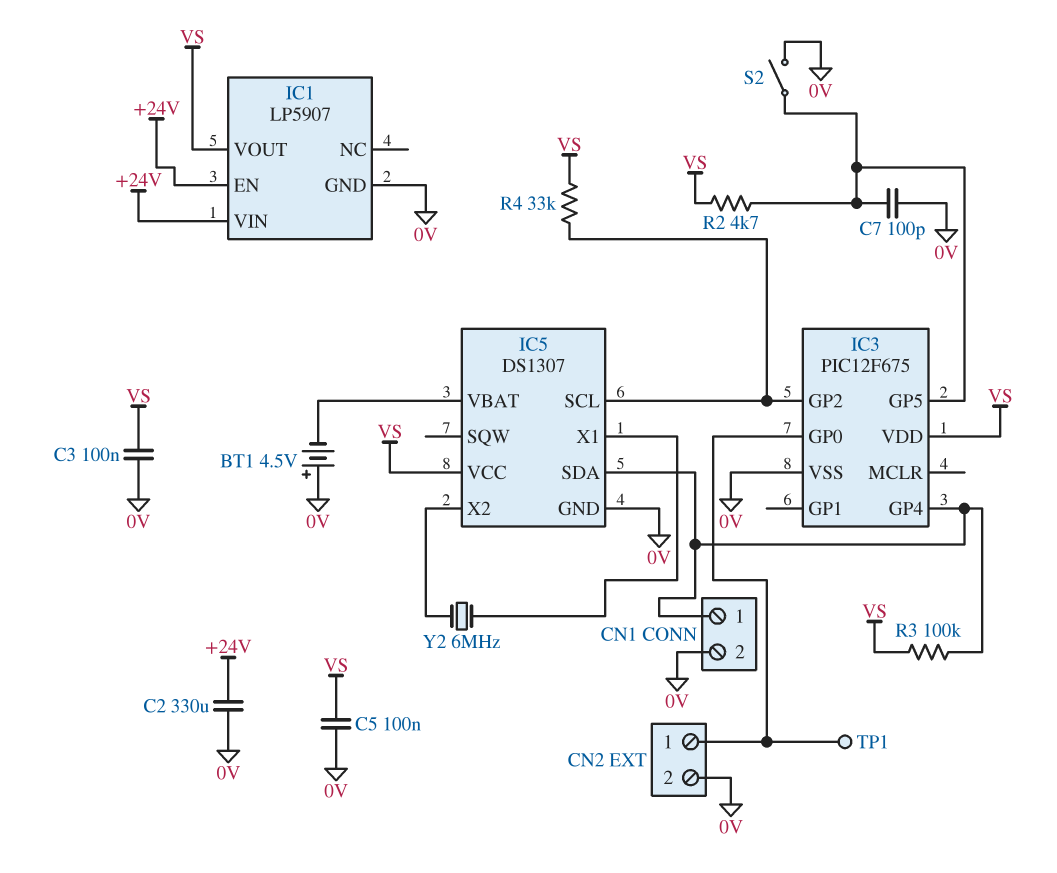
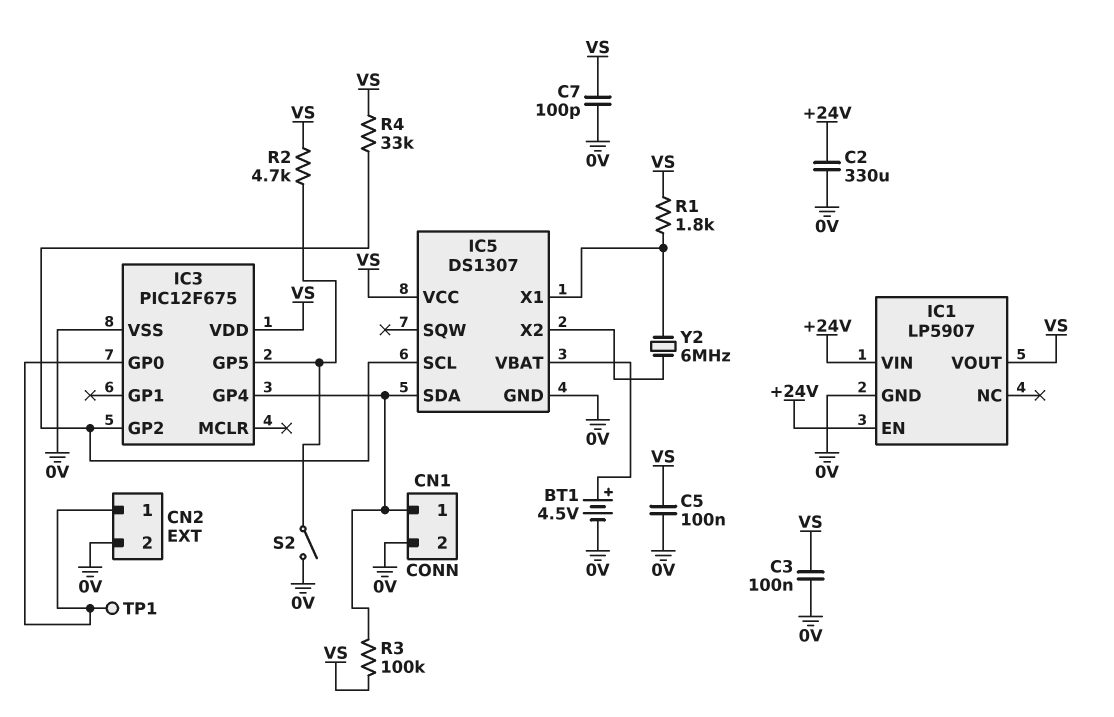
BT1: 4.5V (plus 0V, minus IC5/VBAT) -> 4.5V (plus IC5/VBAT, minus 0V)
C7: 100pF (0V, IC3/GP5) -> 100pF (0V, VS)
R1: none -> 1.8k (IC5/X1, VS)

